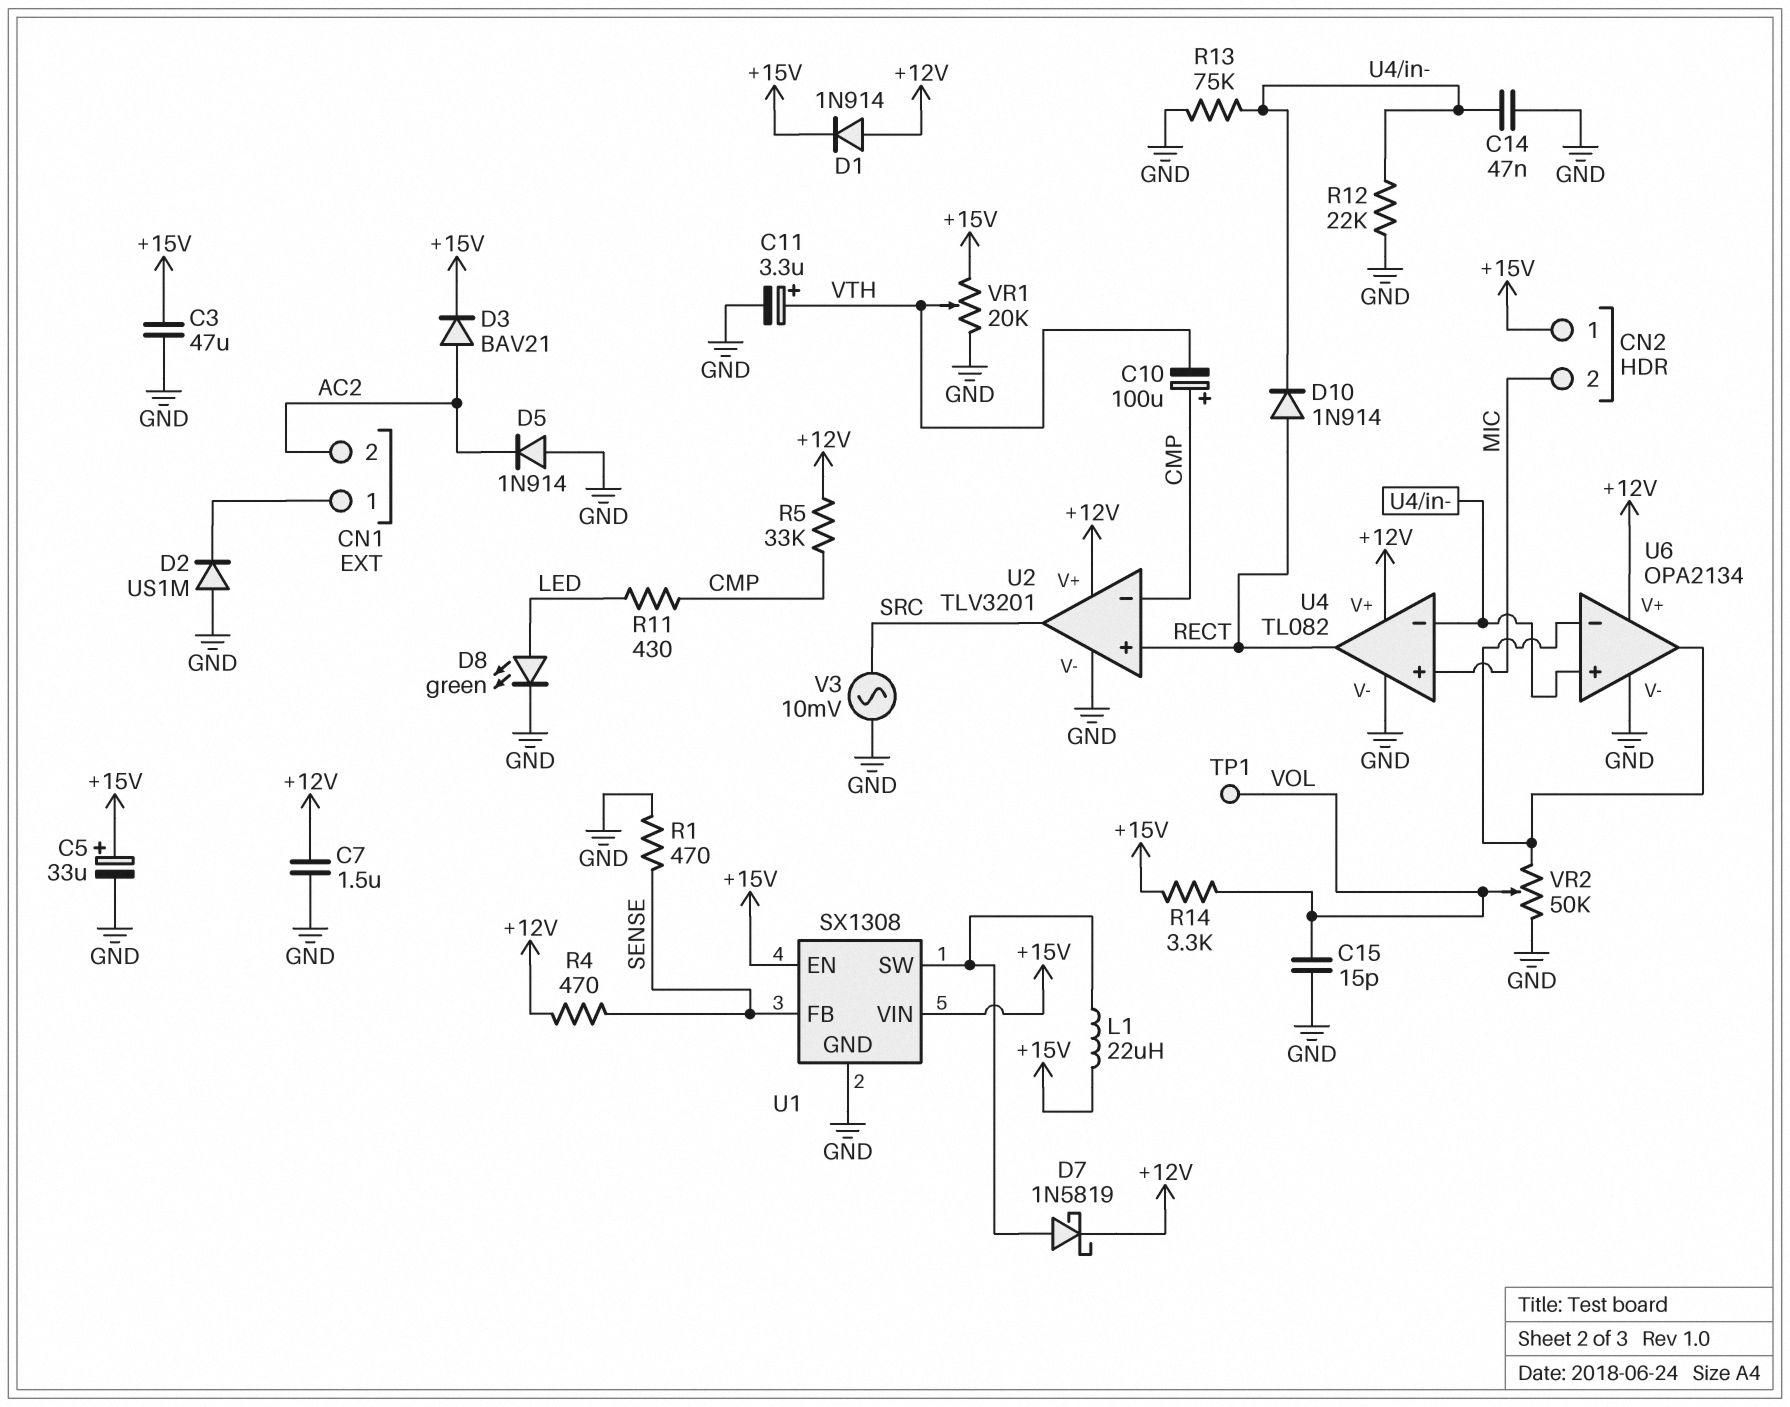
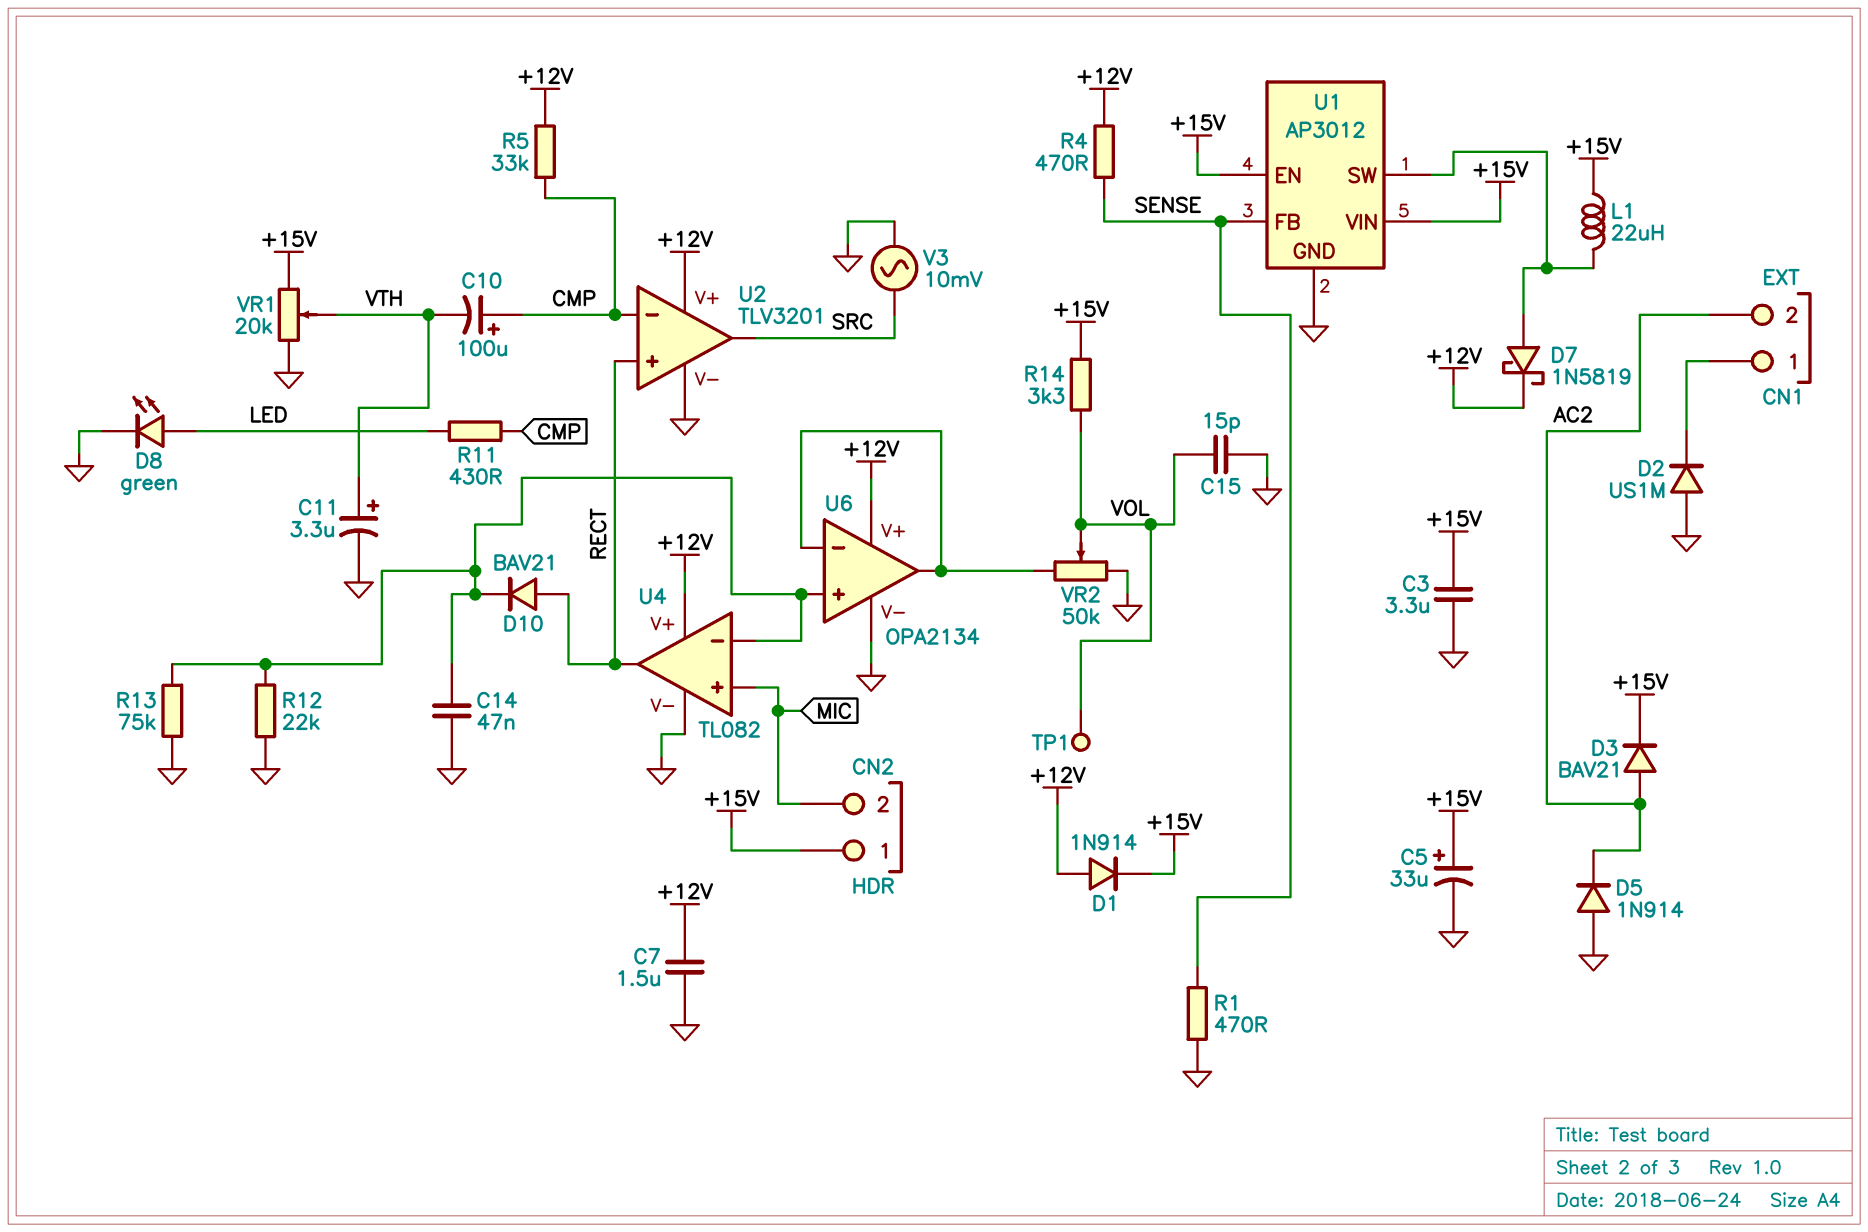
C3: 47uF (+15V, GND) -> 3.3uF (+15V, GND)
D10: diode 1N914 (A RECT, K U4/in-) -> diode BAV21 (A RECT, K U4/in-)
U1: SX1308 -> AP3012

